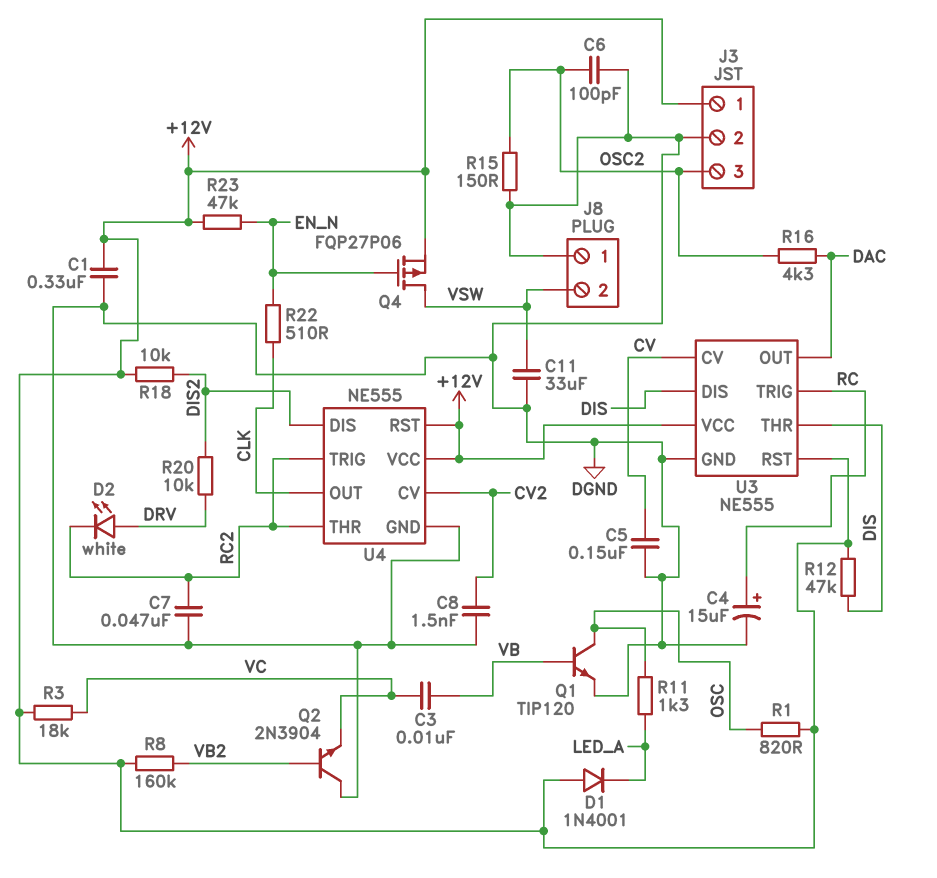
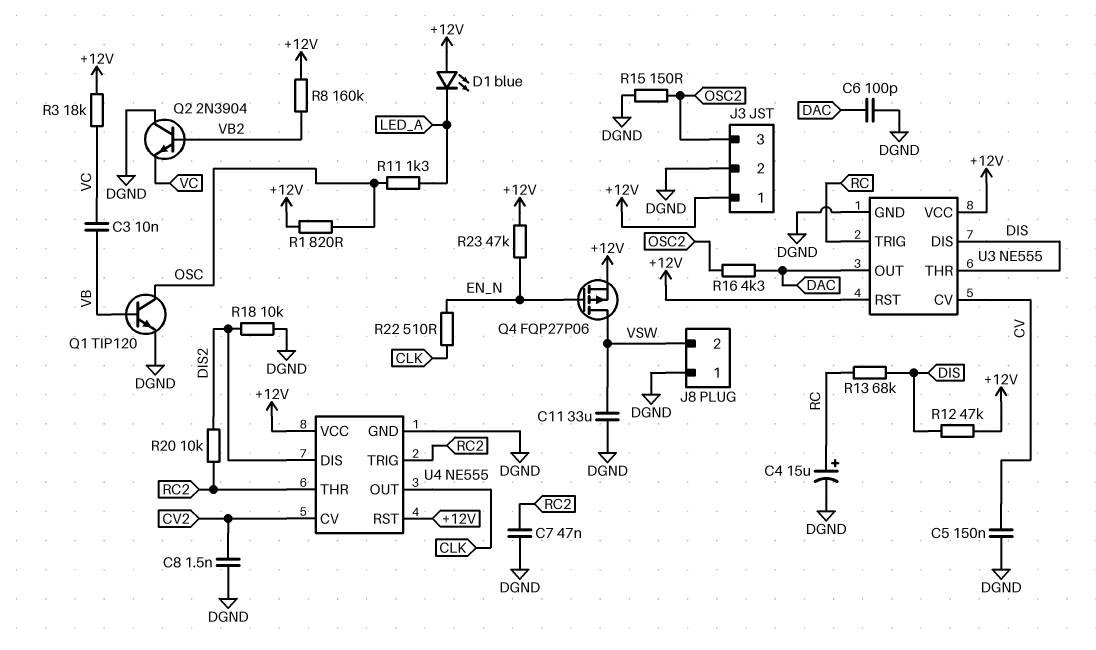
C1: 330nF (+12V, DGND) -> none
C6: 100pF (DGND, OSC2) -> 100pF (DAC, DGND)
D1: diode 1N4001 (A +12V, K LED_A) -> LED blue (A +12V, K LED_A)
D2: LED white (A DRV, K RC2) -> none
R13: none -> 68k (DIS, RC)
R18: 10k (+12V, DIS2) -> 10k (DGND, DIS2)
R20: 10k (DIS2, DRV) -> 10k (DIS2, RC2)

